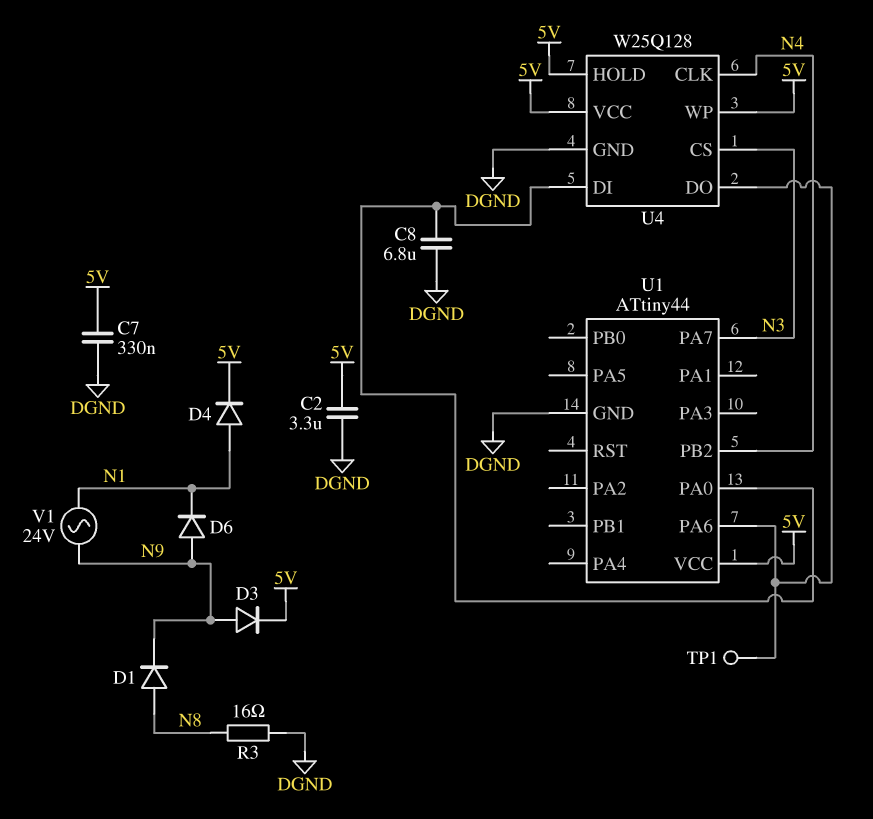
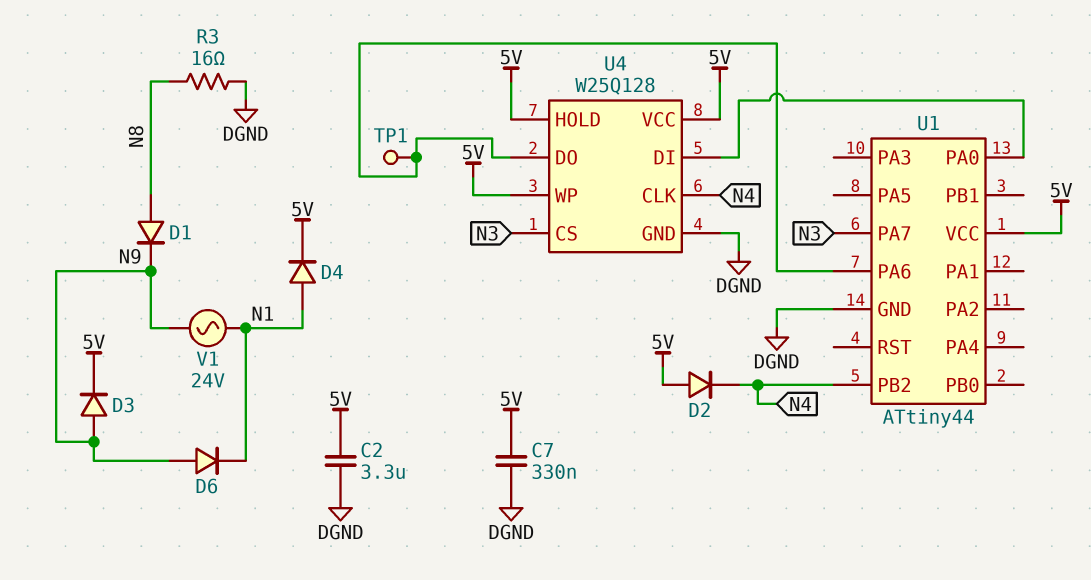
C8: 6.8uF (DGND, U1/PA0) -> none
D2: none -> diode (A 5V, K N4)

